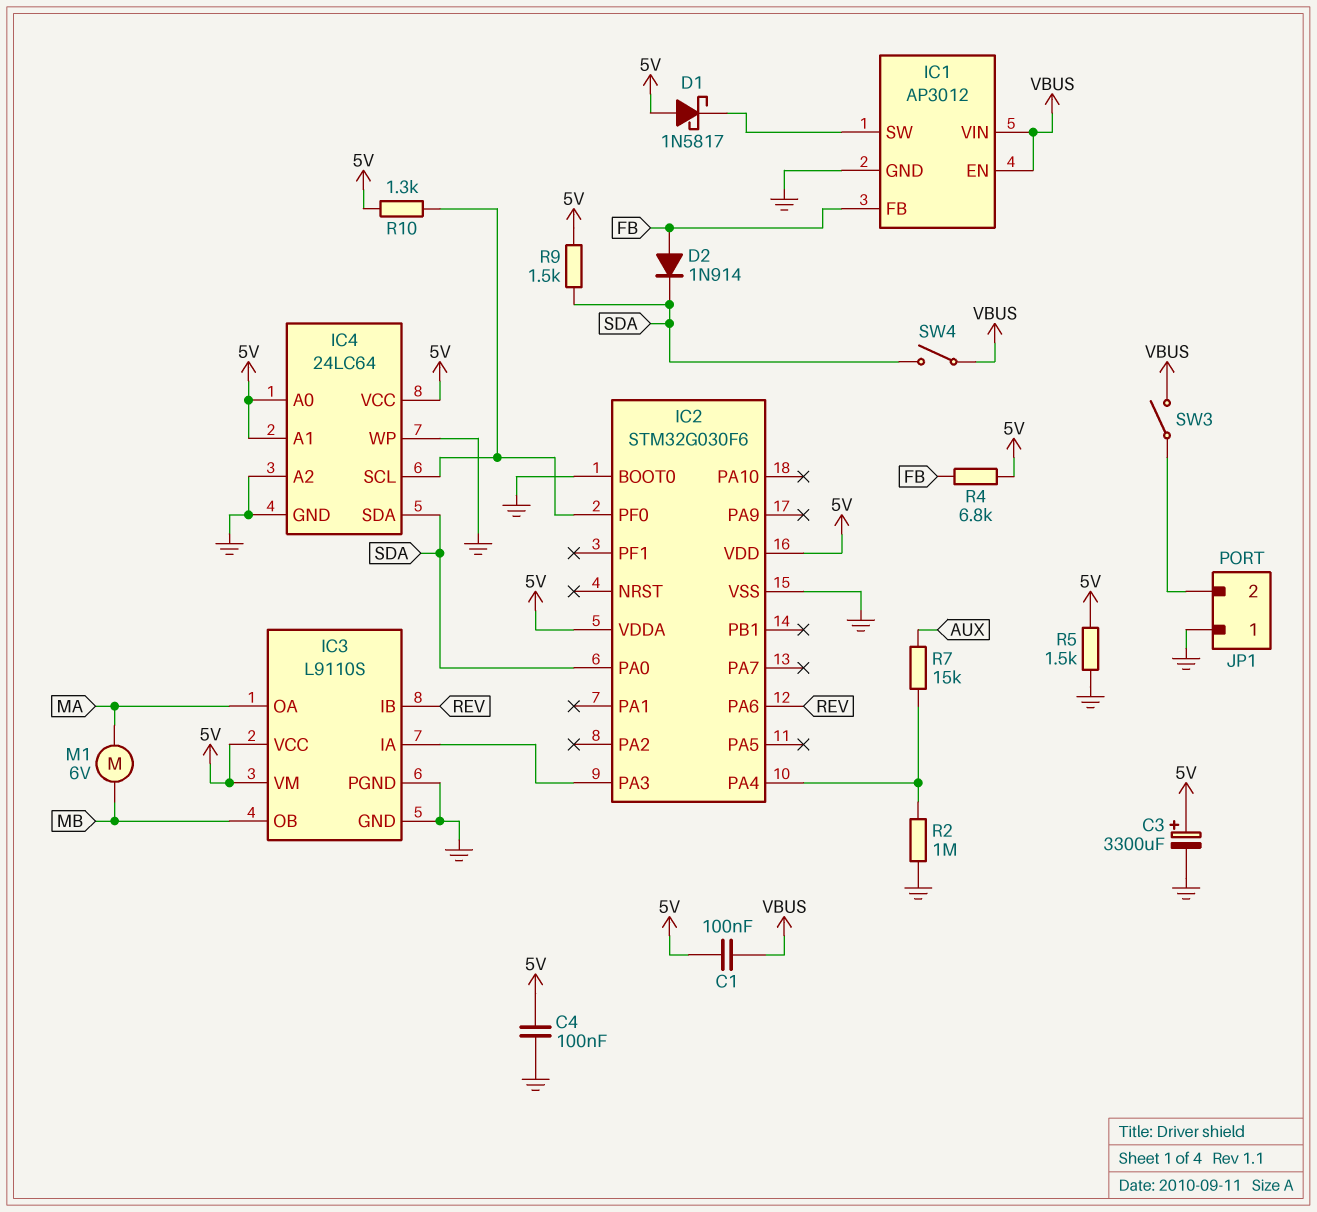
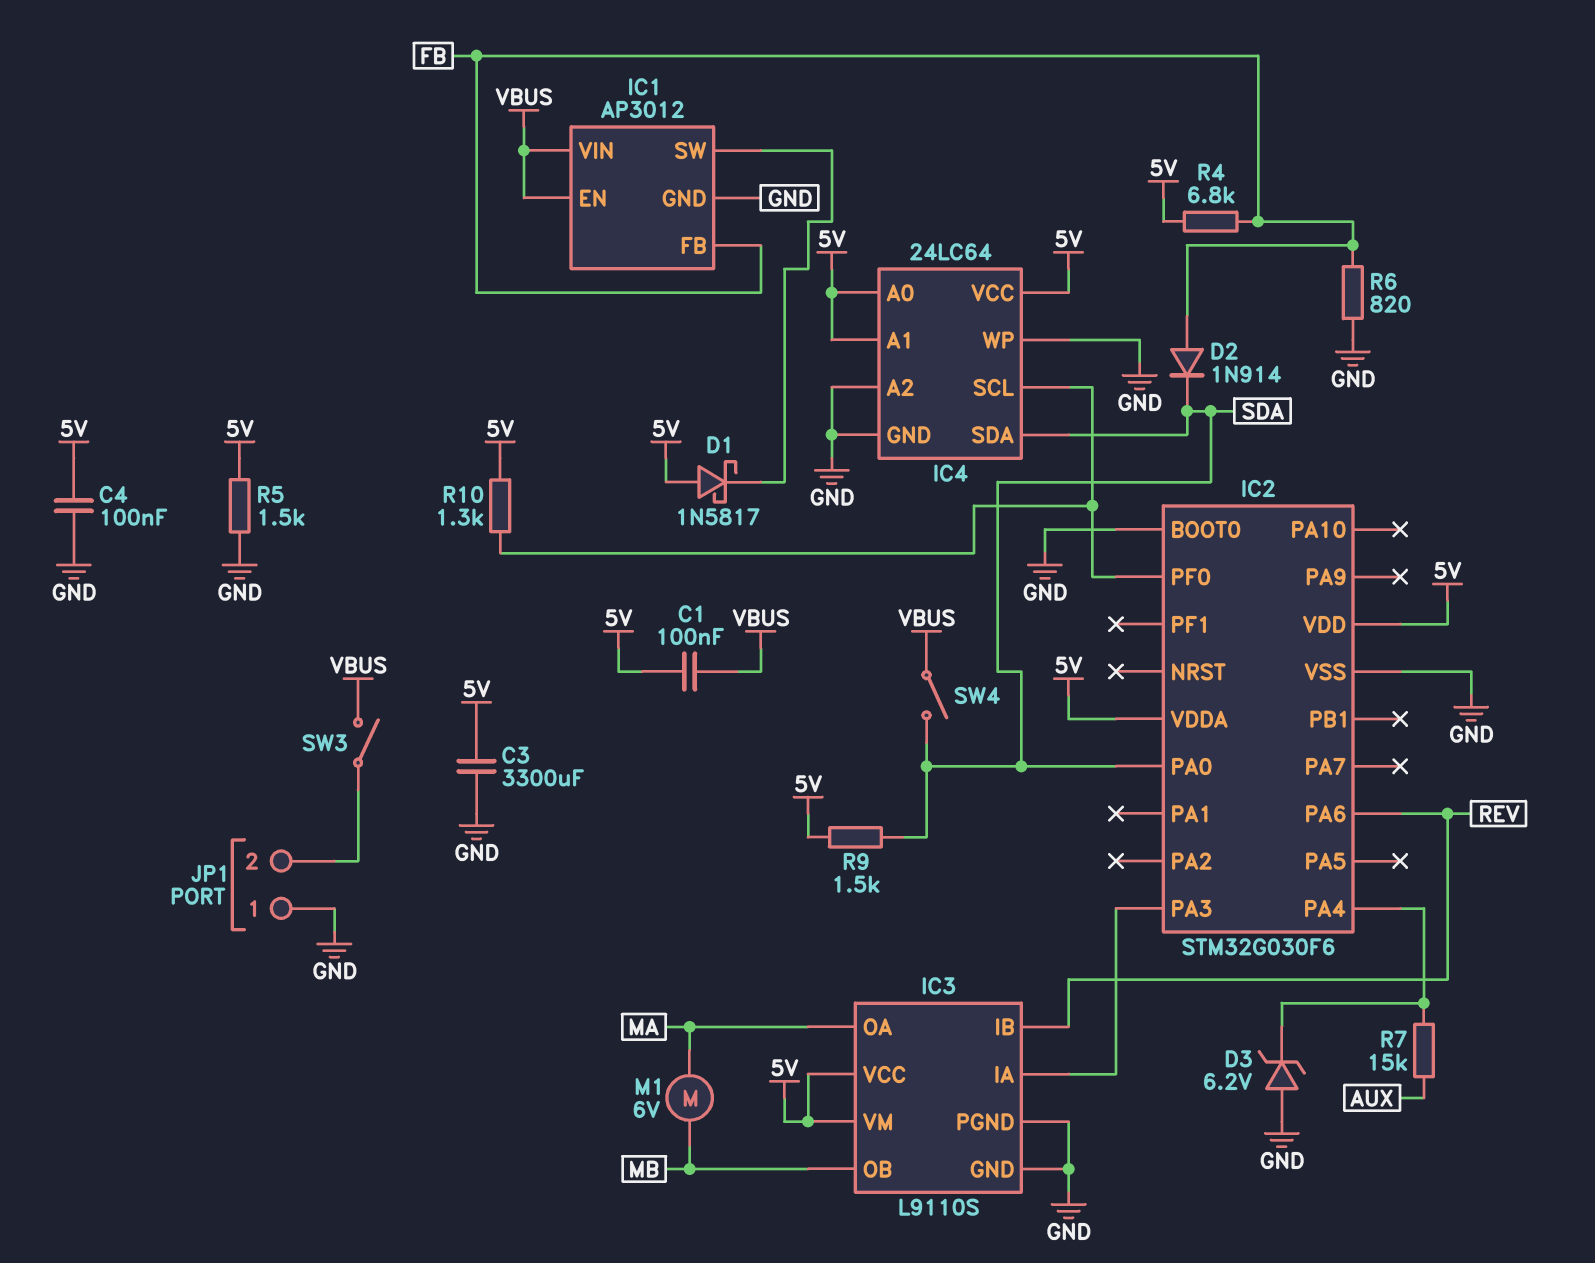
C3: 3300uF (plus 5V, minus GND) -> 3300uF (5V, GND)
D3: none -> zener 6.2V (A GND, K IC2/PA4)
R2: 1M (GND, IC2/PA4) -> none
R6: none -> 820 (FB, GND)

